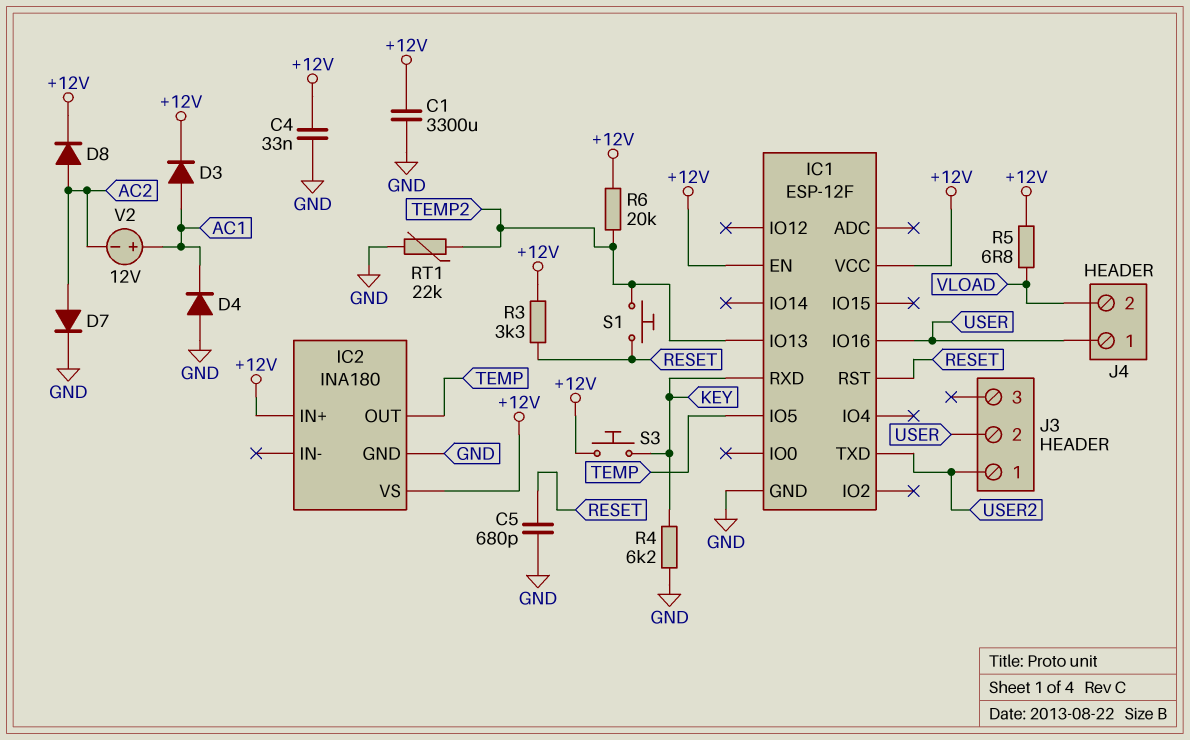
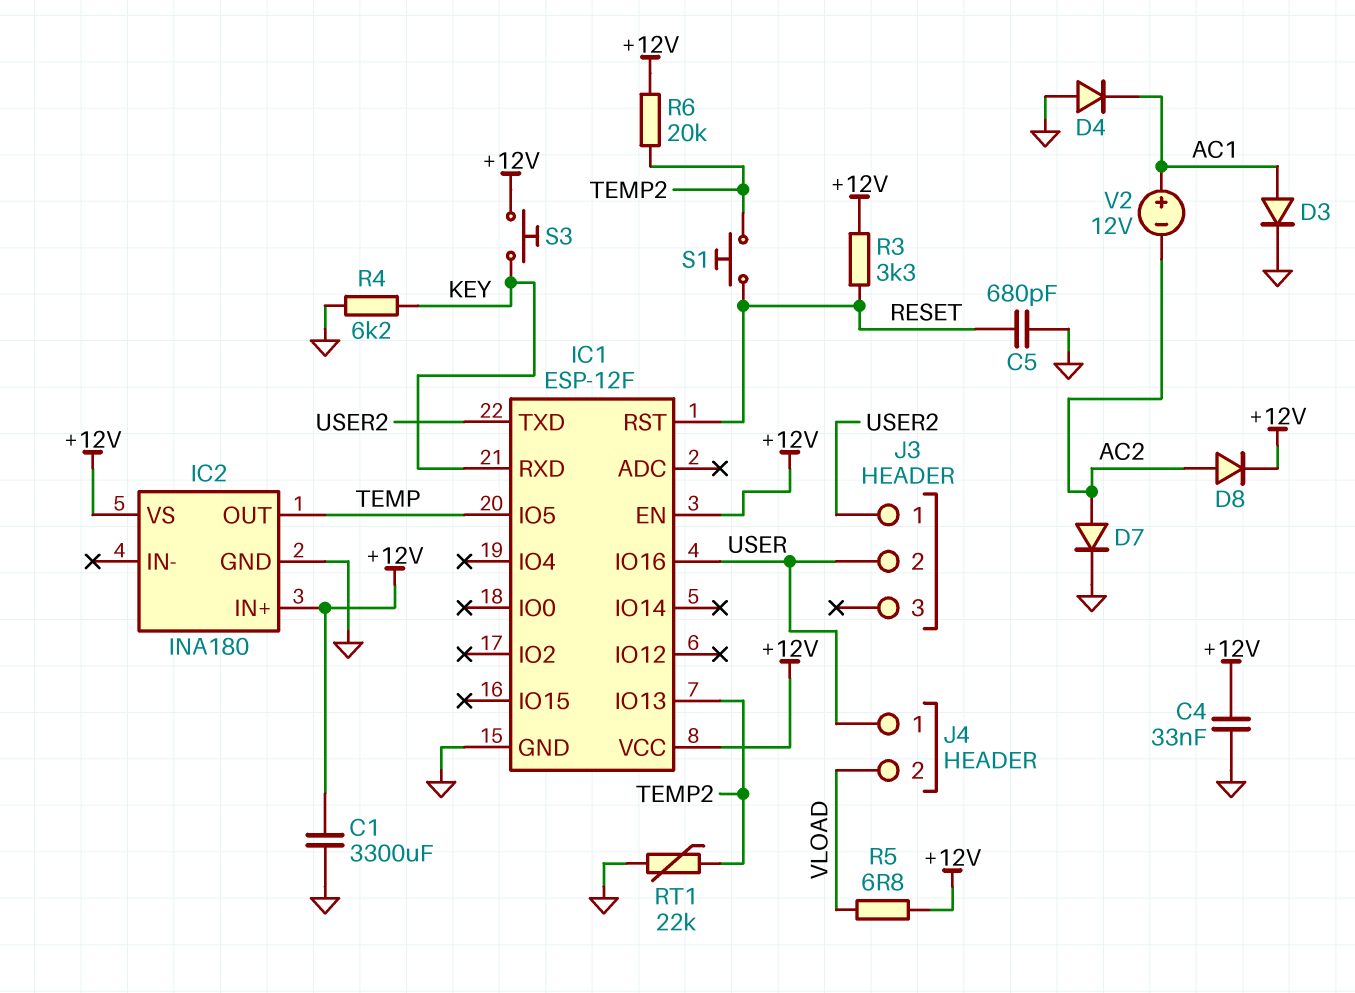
D3: diode (A AC1, K +12V) -> diode (A AC1, K GND)

